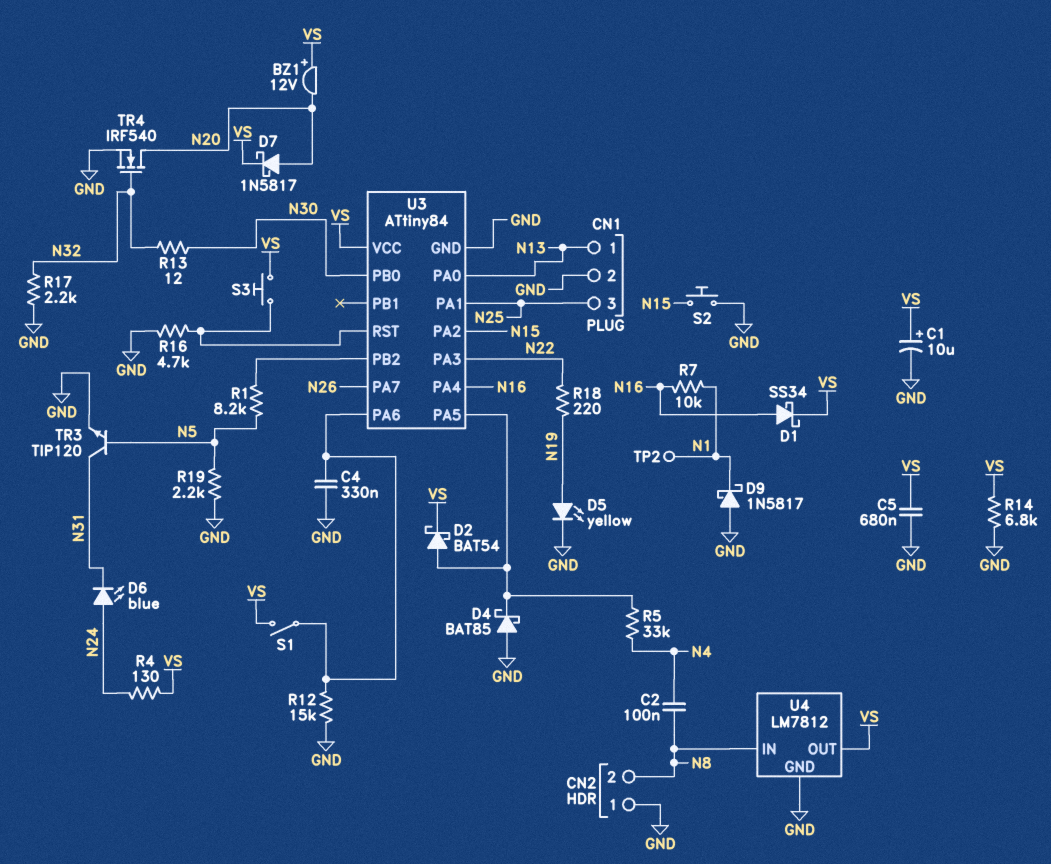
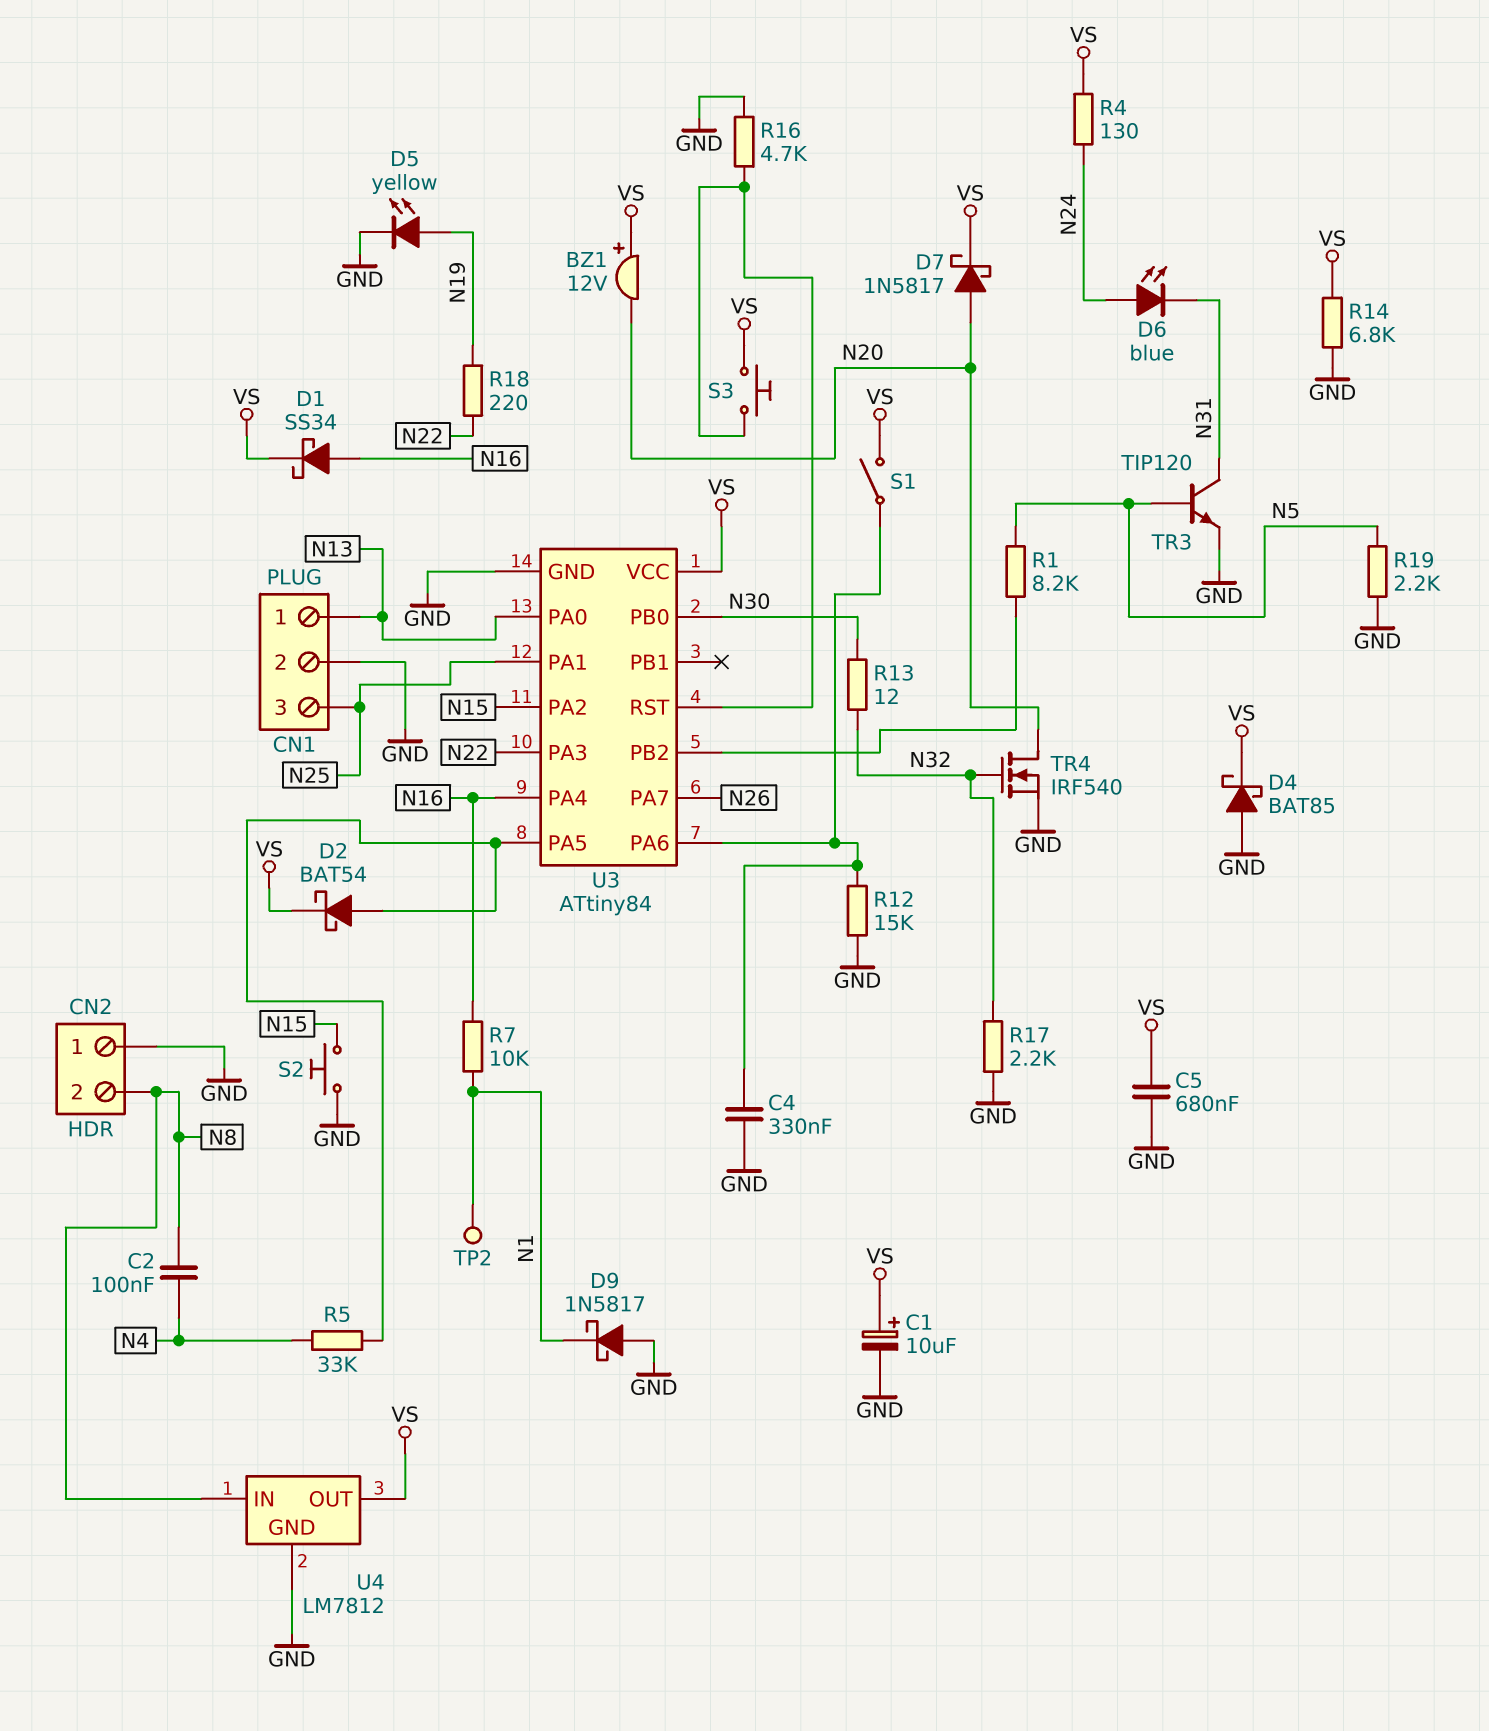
D4: schottky BAT85 (A GND, K U3/PA5) -> schottky BAT85 (A GND, K VS)

